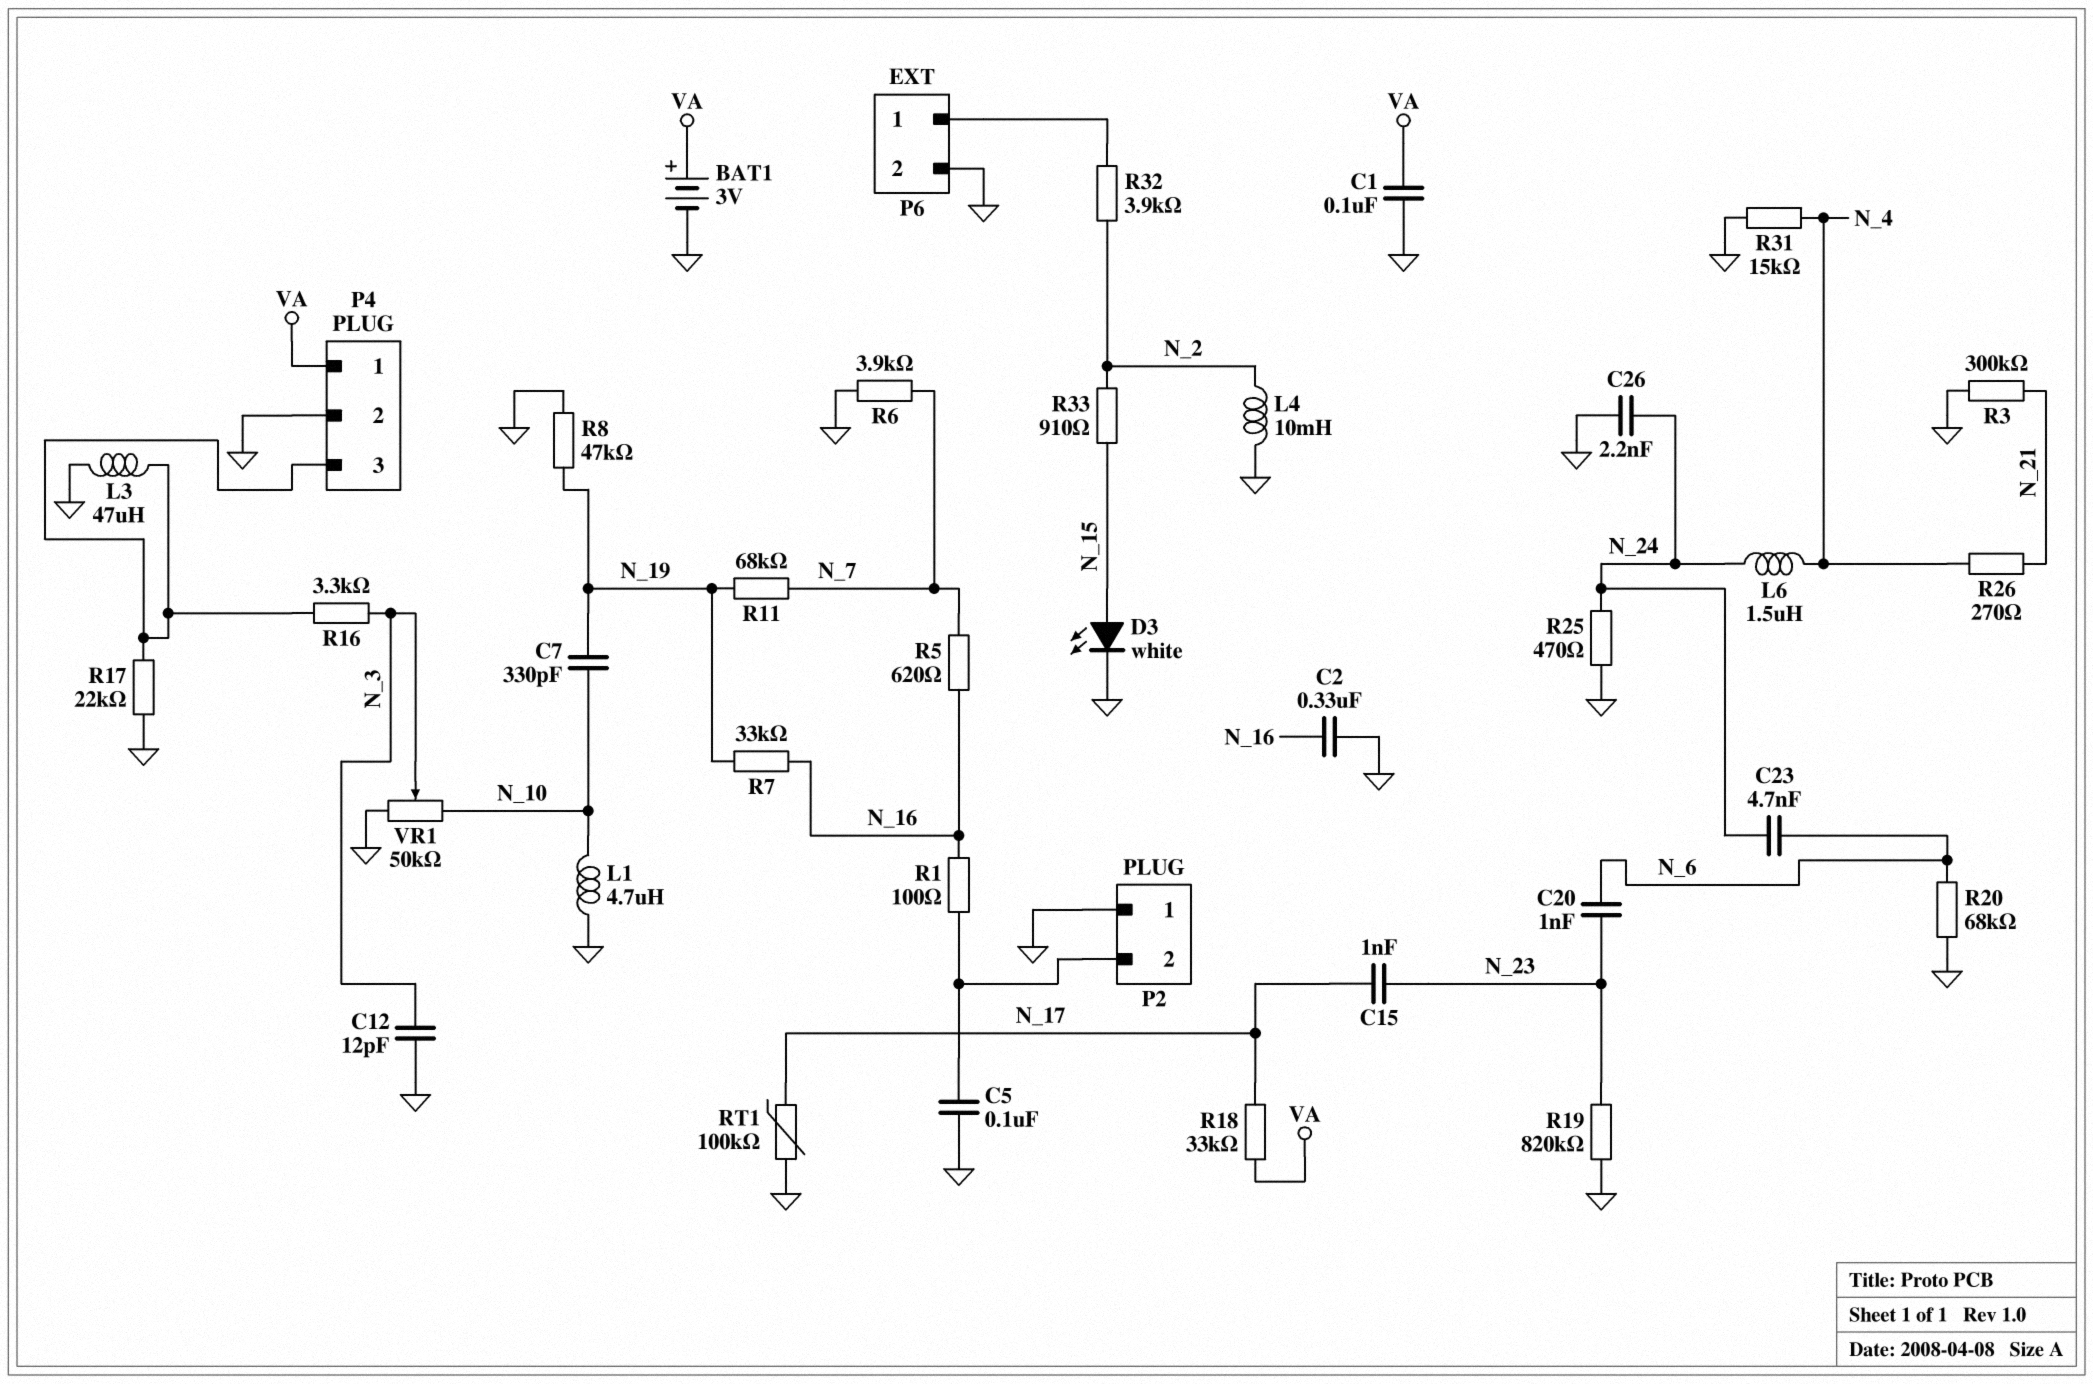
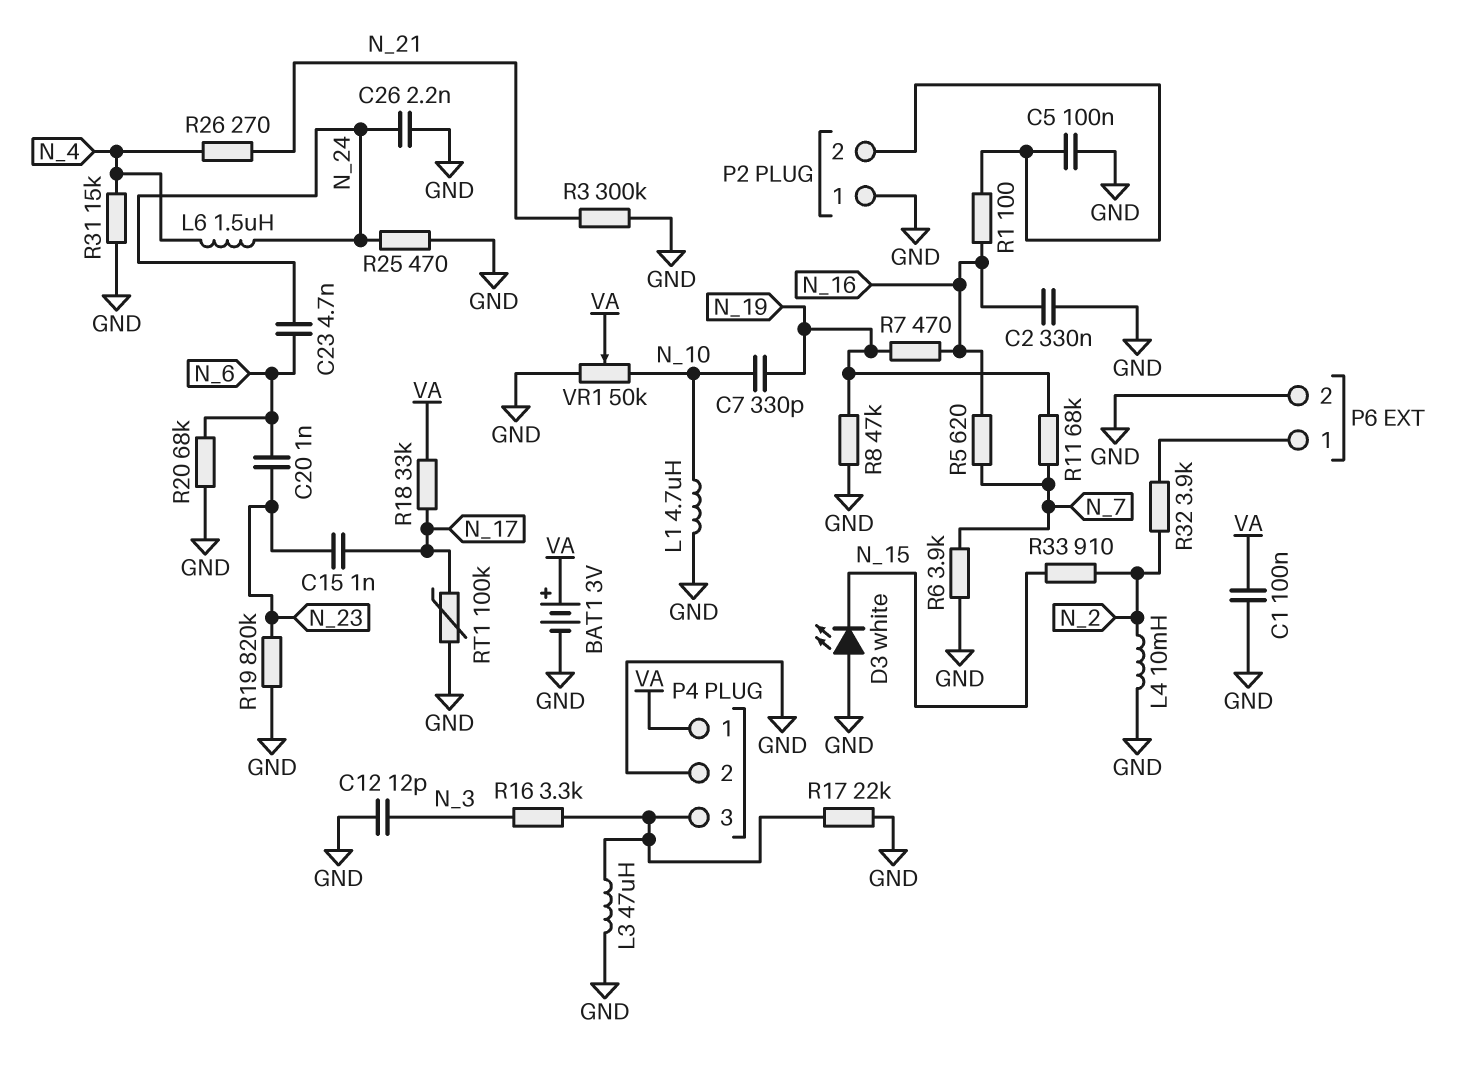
D3: LED white (A N_15, K GND) -> LED white (A GND, K N_15)
R7: 33k (N_16, N_19) -> 470 (N_16, N_19)
VR1: 50k (GND, N_10, wiper N_3) -> 50k (GND, N_10, wiper VA)

